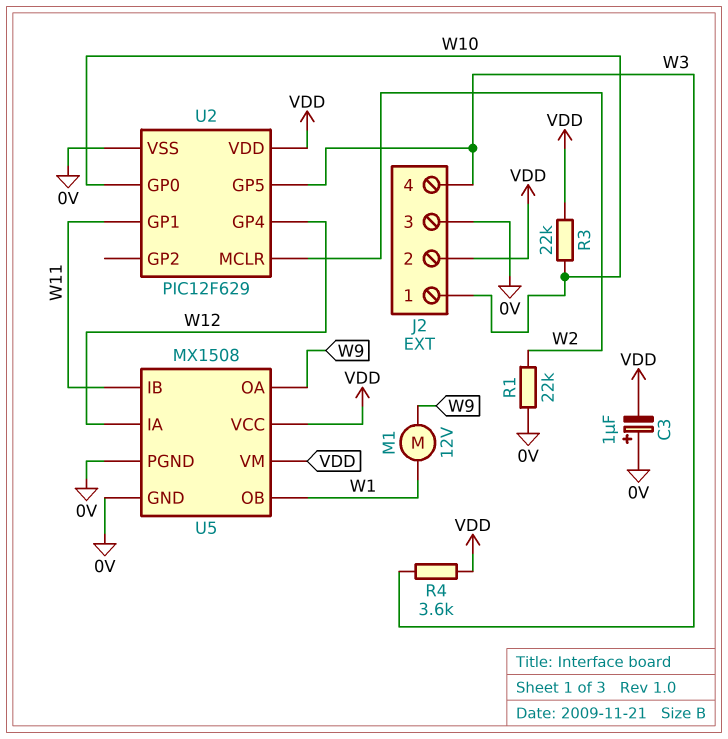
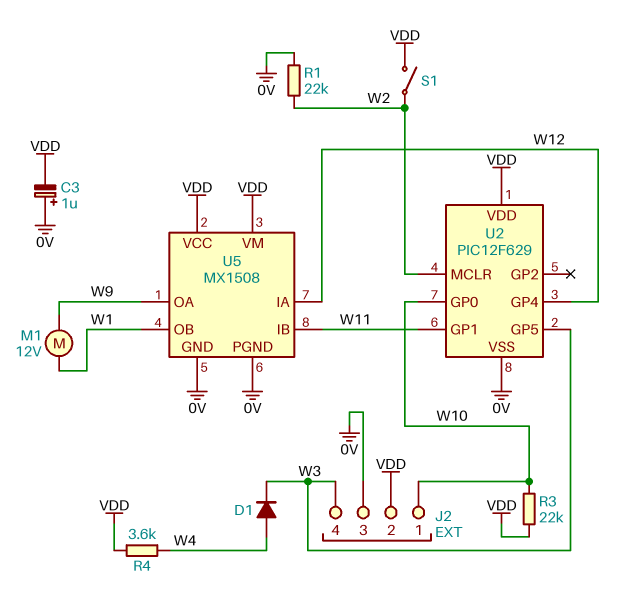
D1: none -> diode (A W4, K W3)
R4: 3.6k (VDD, W3) -> 3.6k (VDD, W4)
S1: none -> switch (VDD, W2)

